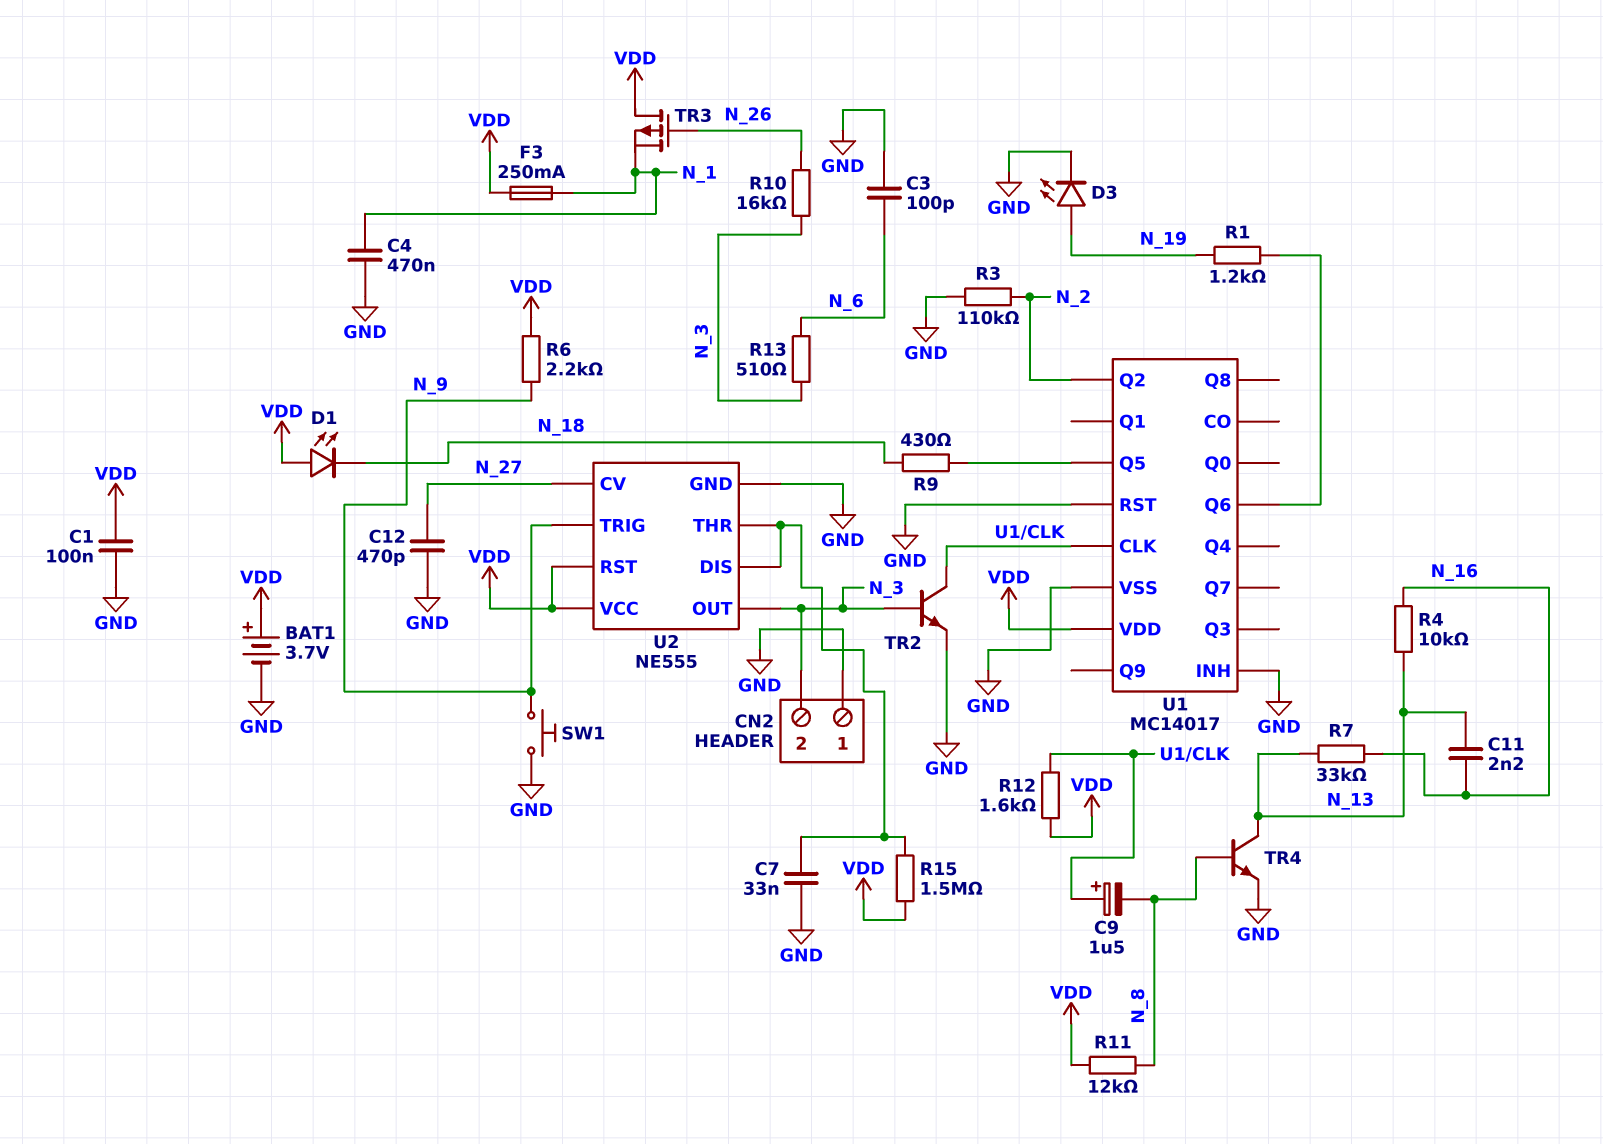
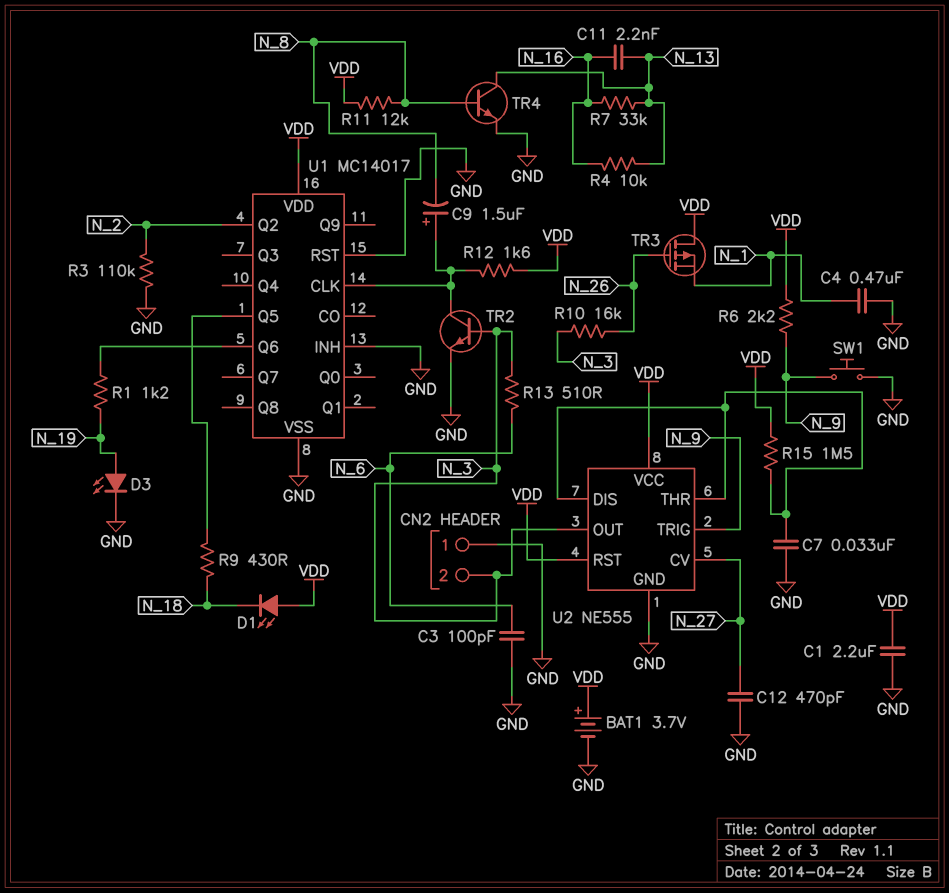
C1: 100nF (GND, VDD) -> 2.2uF (GND, VDD)
F3: 250mA (N_1, VDD) -> none

